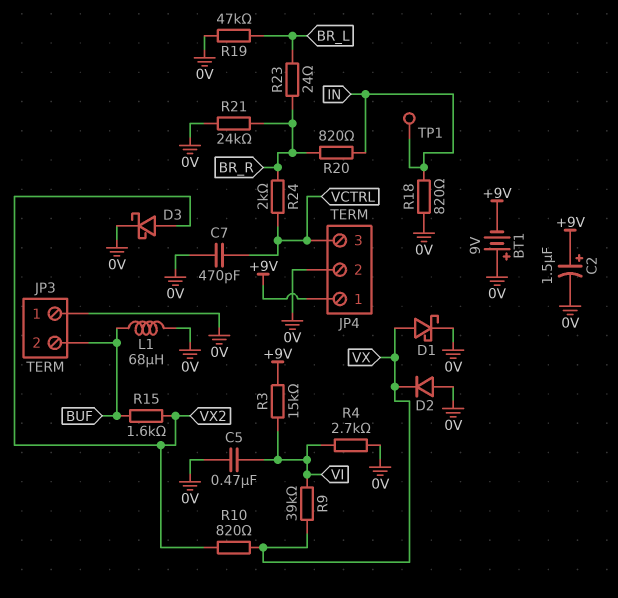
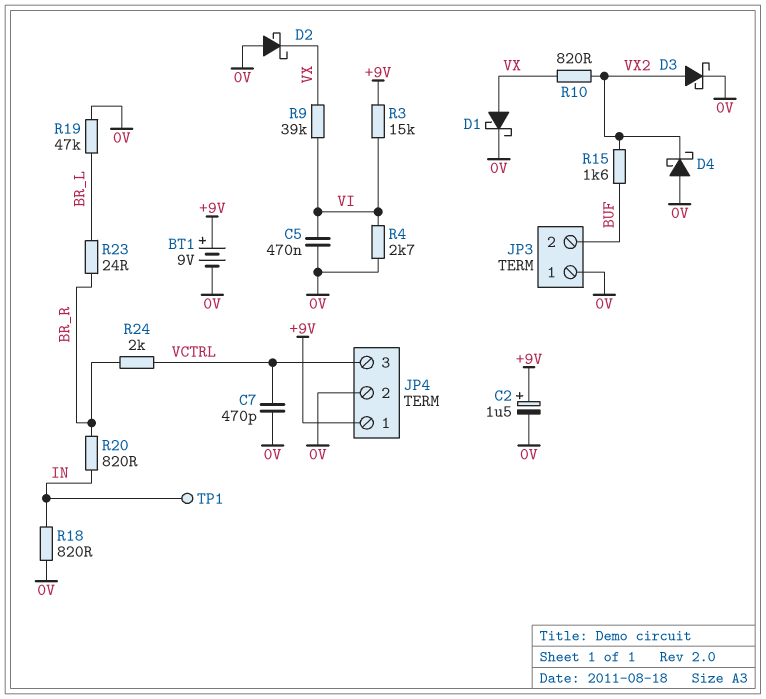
BT1: 9V (plus 0V, minus +9V) -> 9V (plus +9V, minus 0V)
D2: diode (A 0V, K VX) -> schottky (A 0V, K VX)
D4: none -> schottky (A 0V, K VX2)
L1: 68uH (0V, BUF) -> none
R21: 24k (0V, BR_R) -> none

